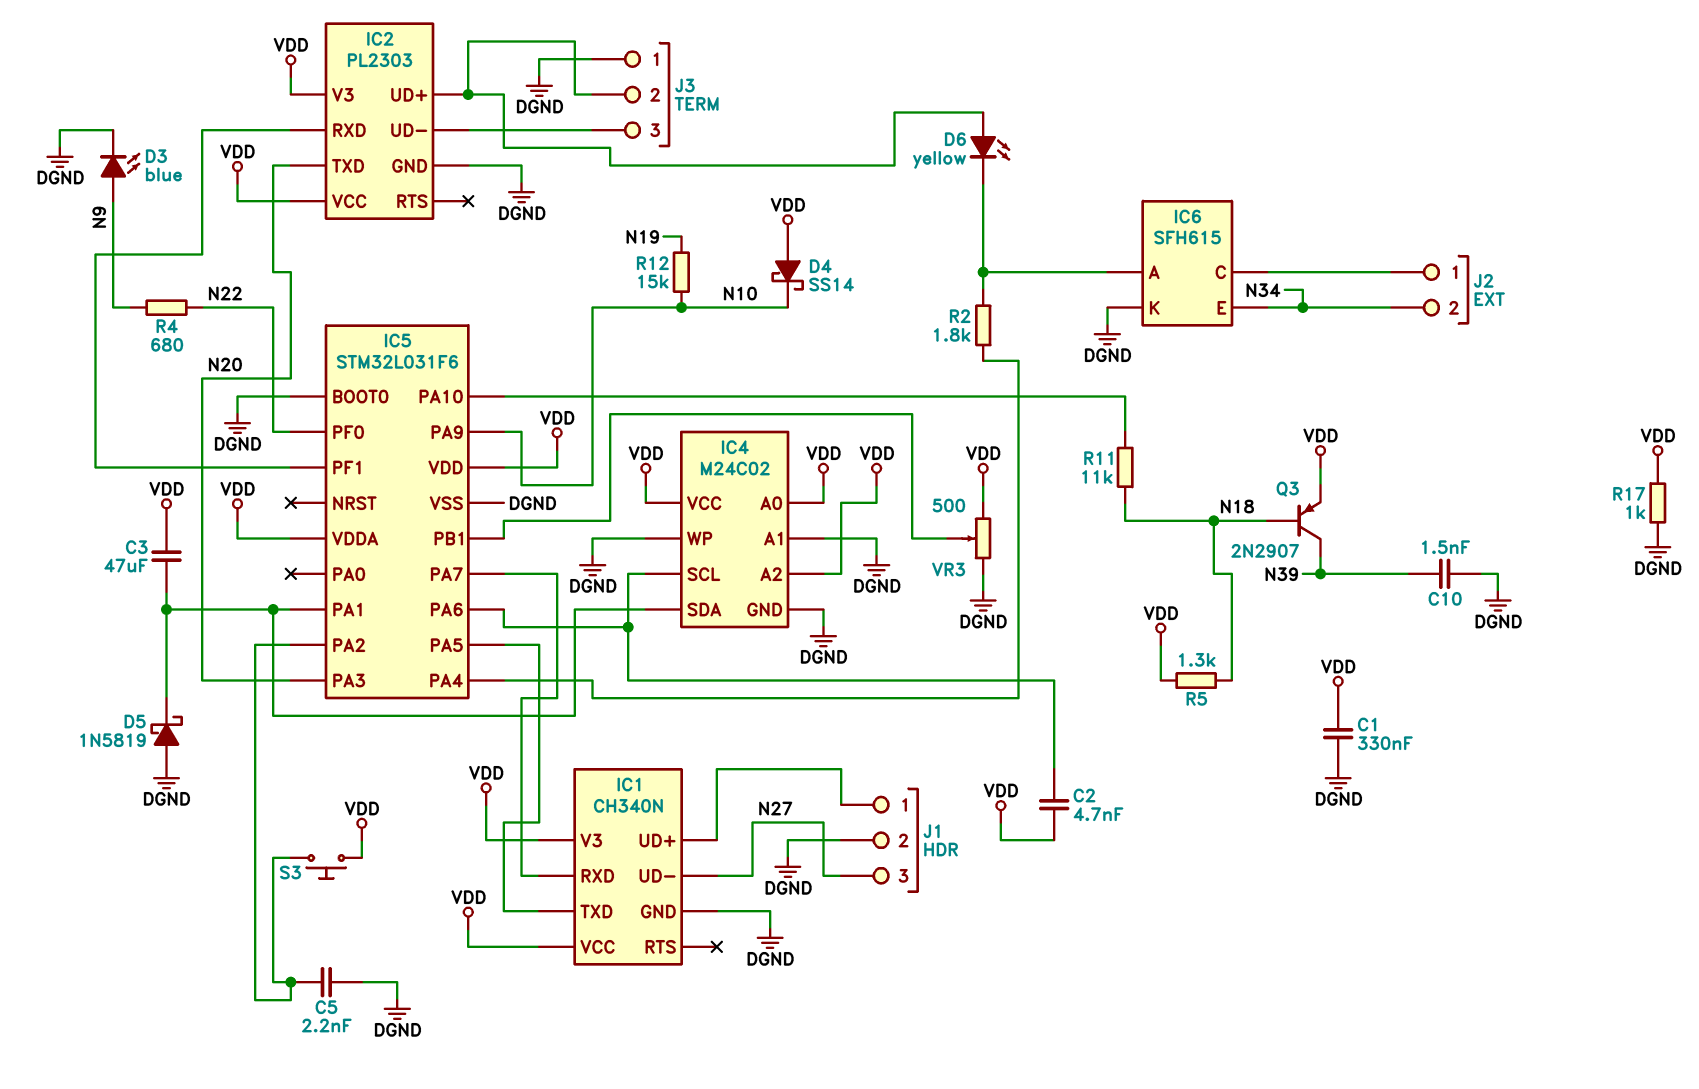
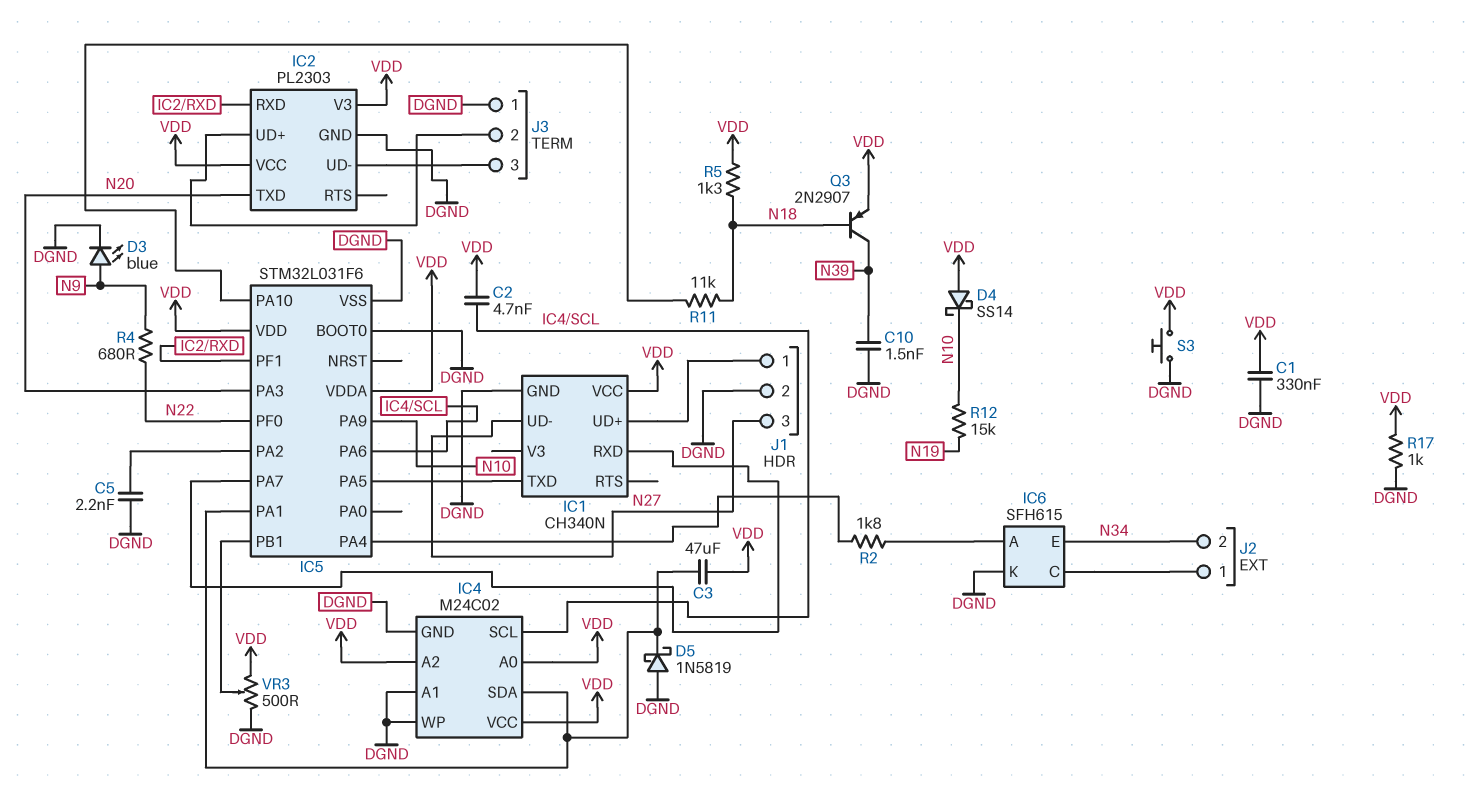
D6: LED yellow (A IC2/UD+, K IC6/A) -> none
IC1 pin V3: VDD -> none
S3: button (IC5/PA2, VDD) -> button (DGND, VDD)

